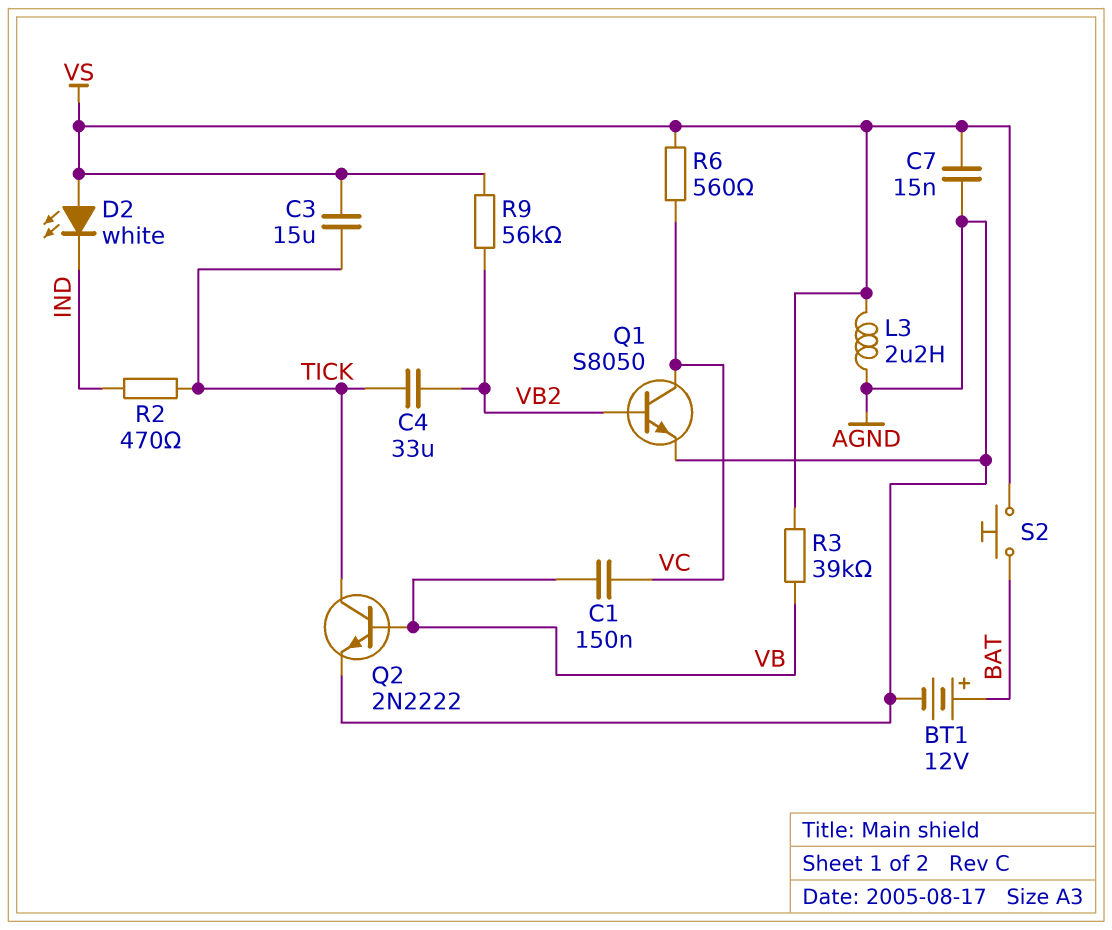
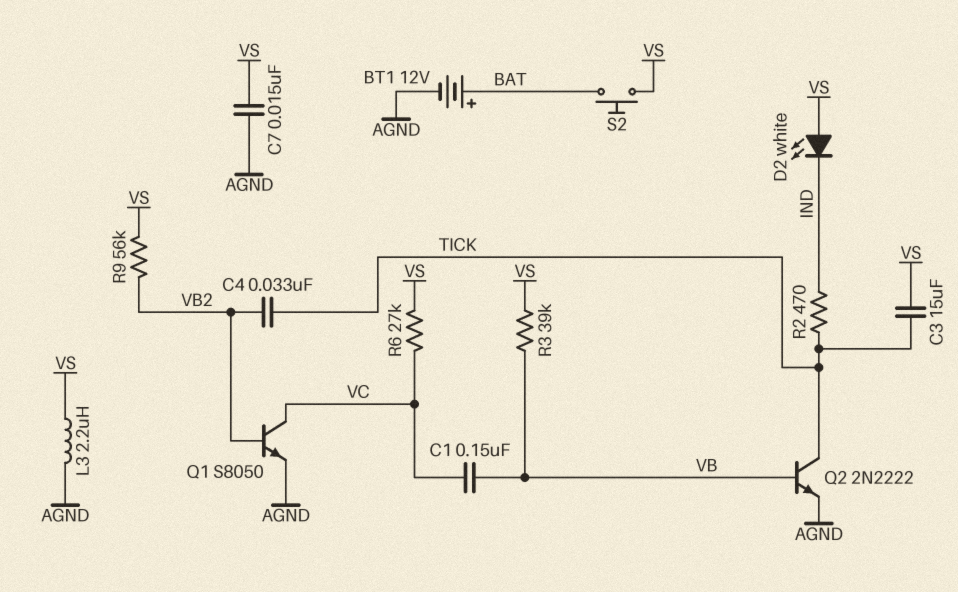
C4: 33uF (TICK, VB2) -> 33nF (TICK, VB2)
R6: 560 (VC, VS) -> 27k (VC, VS)

